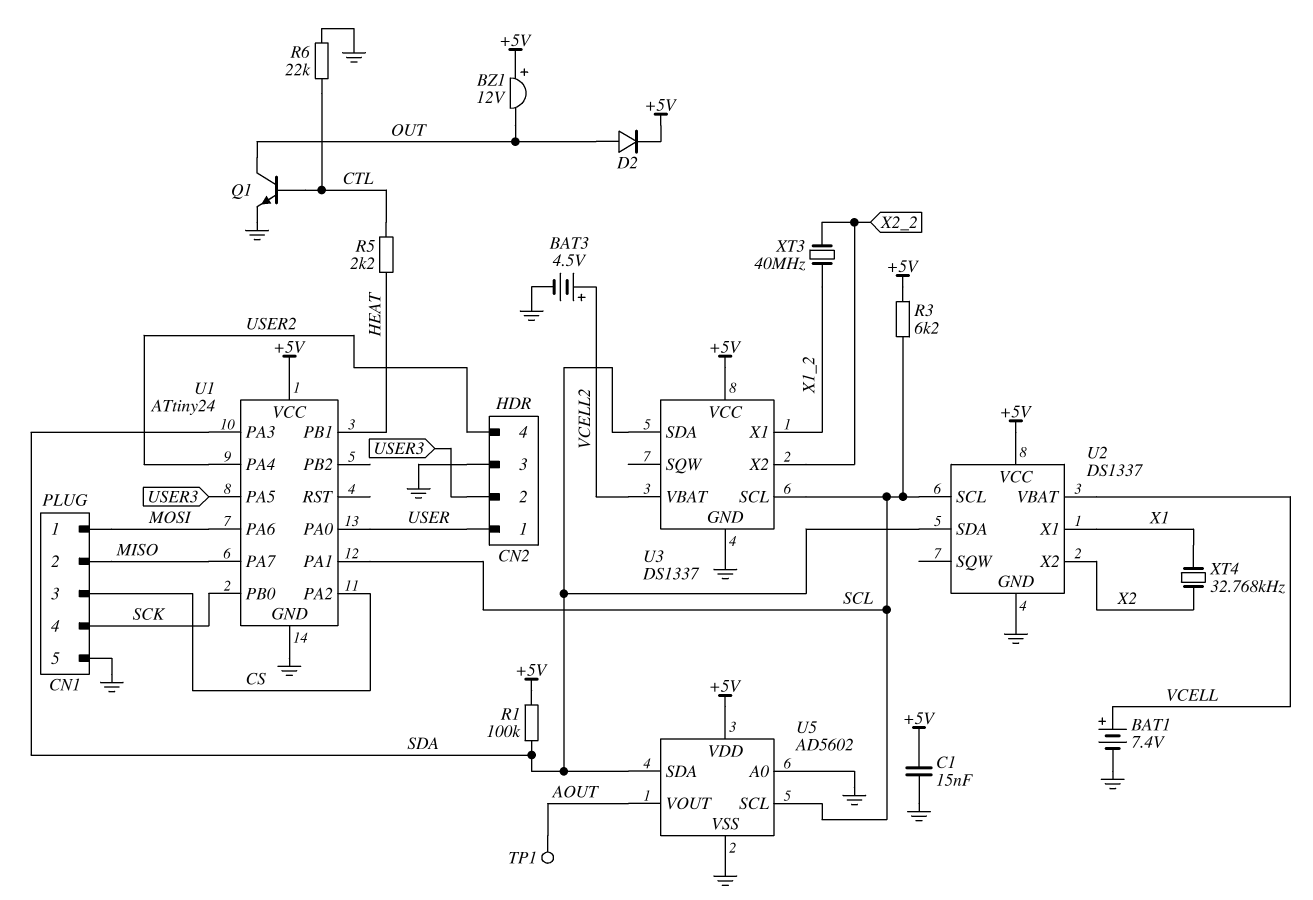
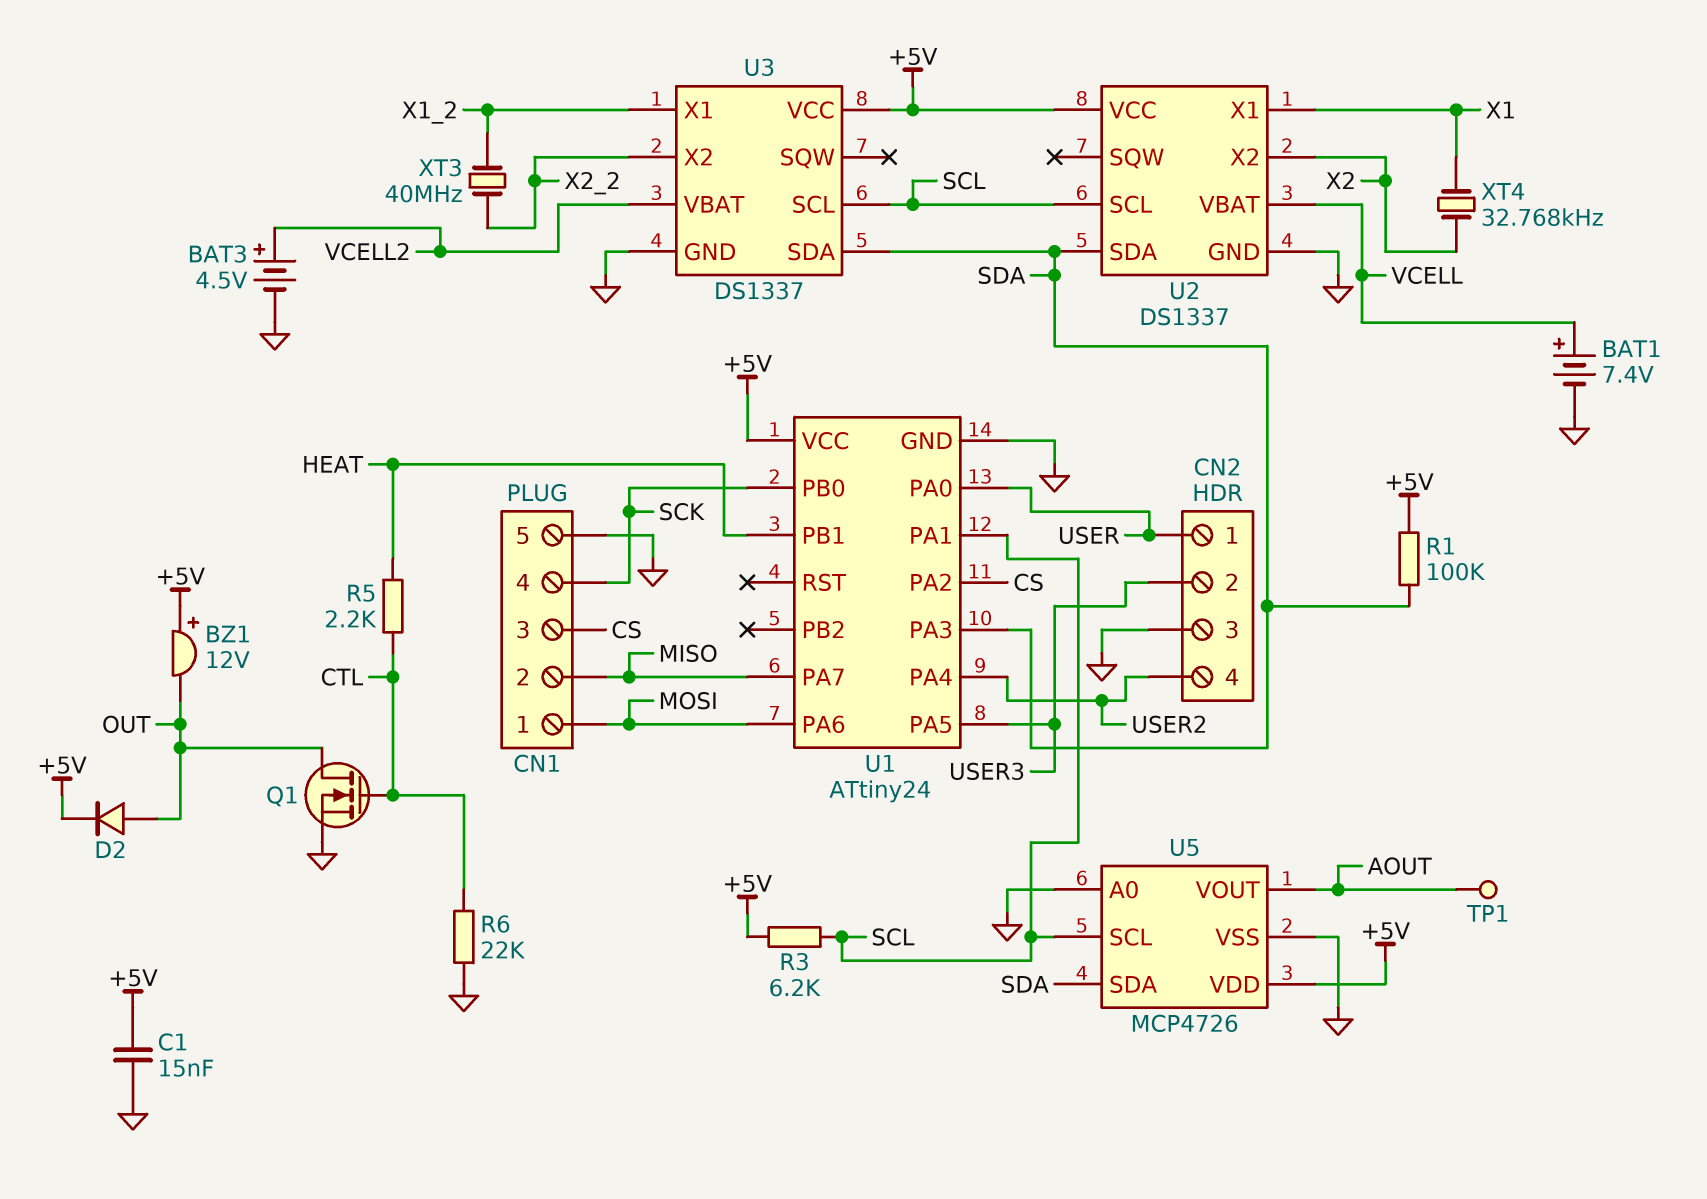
Q1: NPN (B CTL, C OUT, E GND) -> NMOS (G CTL, D OUT, S GND)
U5: AD5602 -> MCP4726

